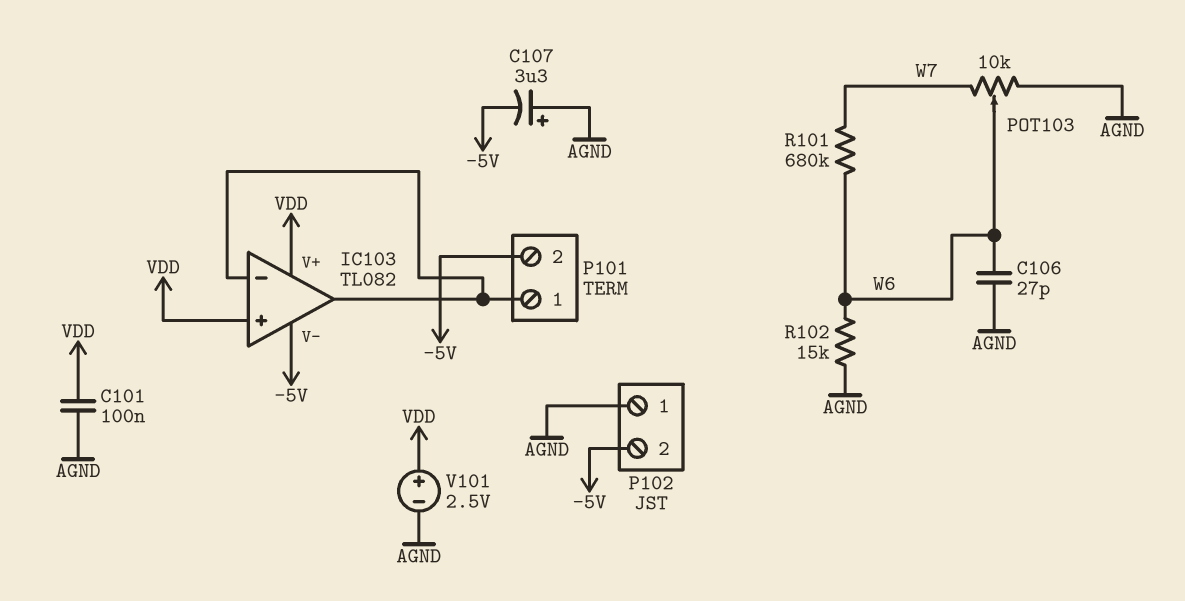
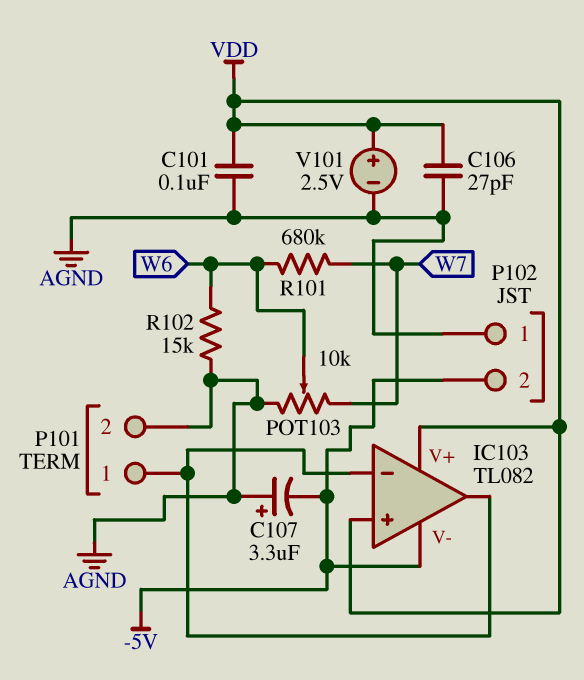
C106: 27pF (AGND, W6) -> 27pF (AGND, VDD)
P101 pin 2: -5V -> AGND

